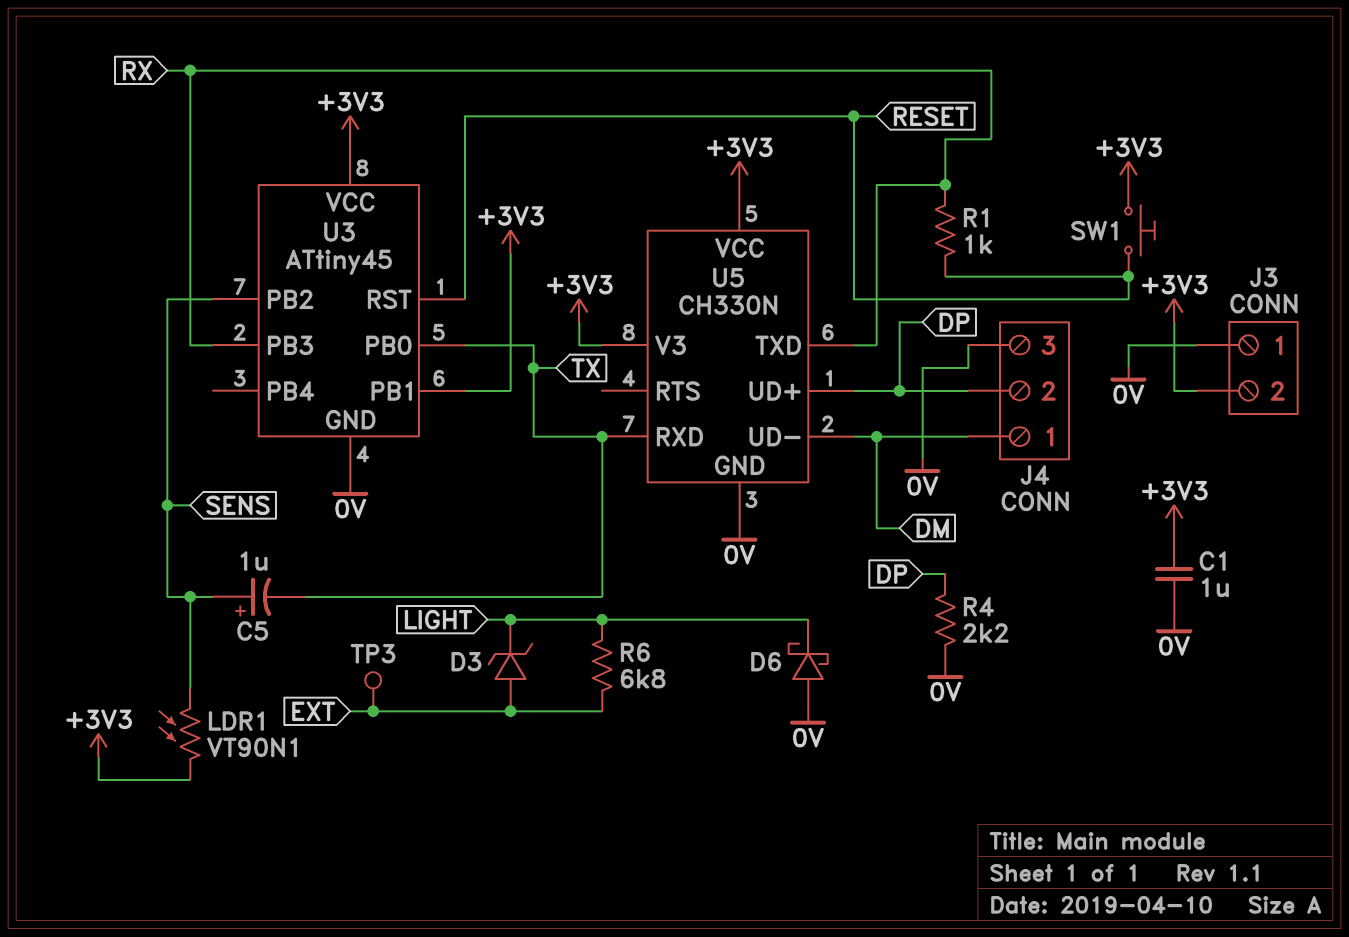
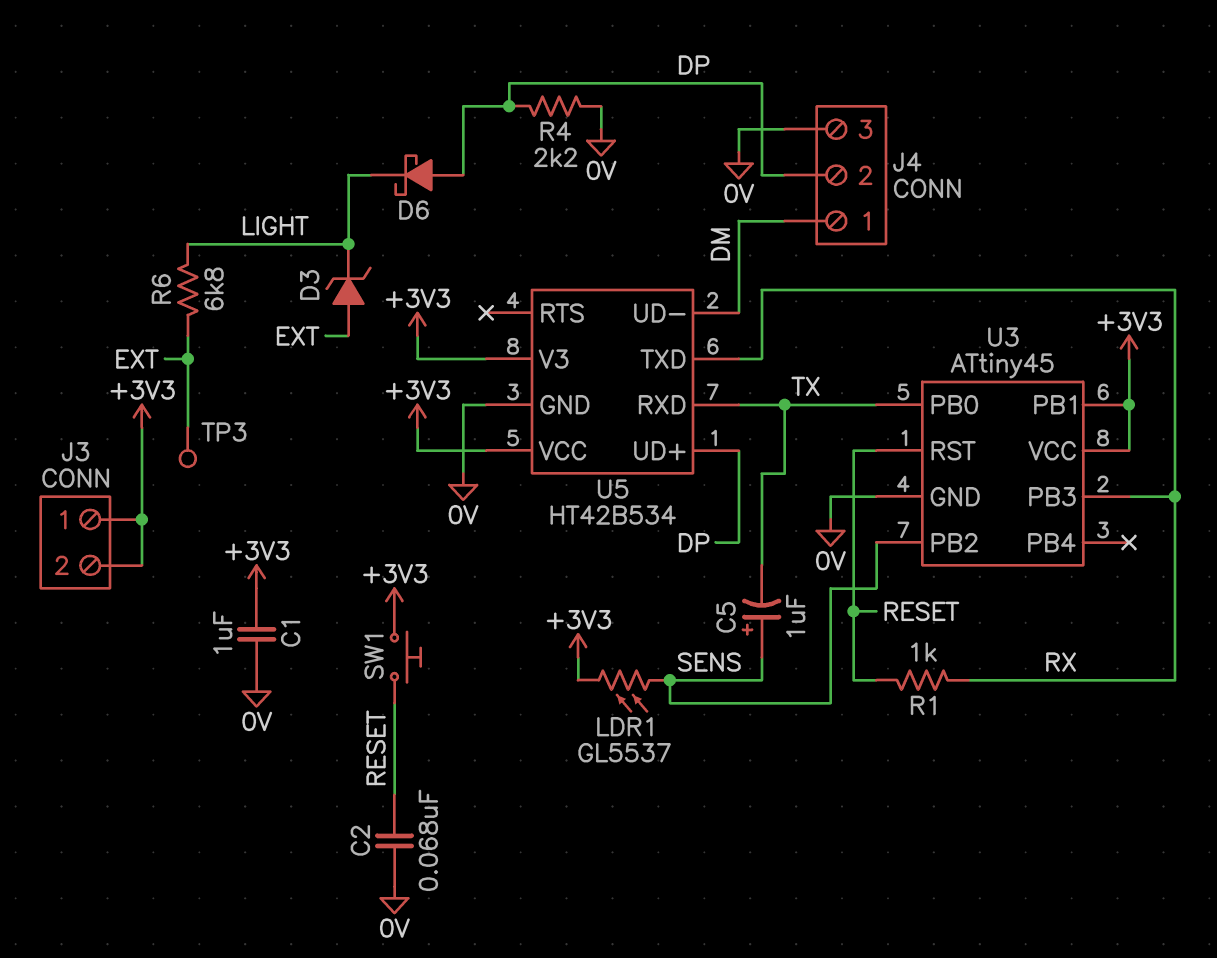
C2: none -> 68nF (0V, RESET)
D6: schottky (A 0V, K LIGHT) -> schottky (A DP, K LIGHT)
J3 pin 1: 0V -> +3V3
LDR1: VT90N1 (+3V3, SENS) -> GL5537 (+3V3, SENS)
U5: CH330N -> HT42B534

